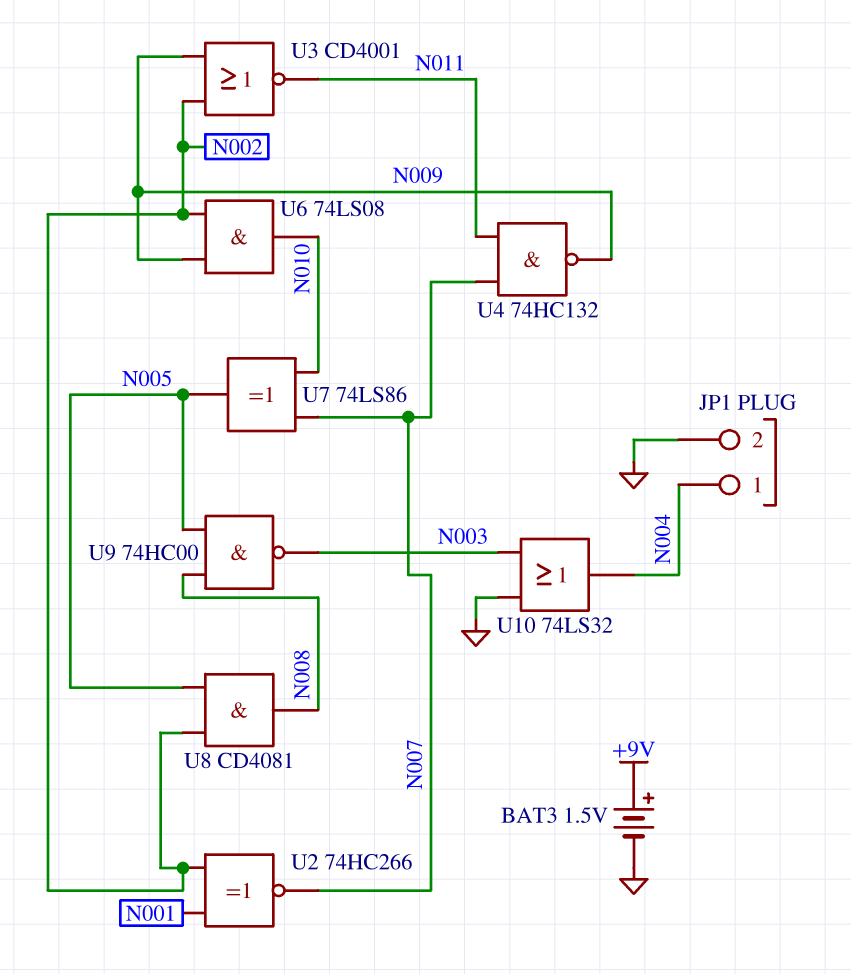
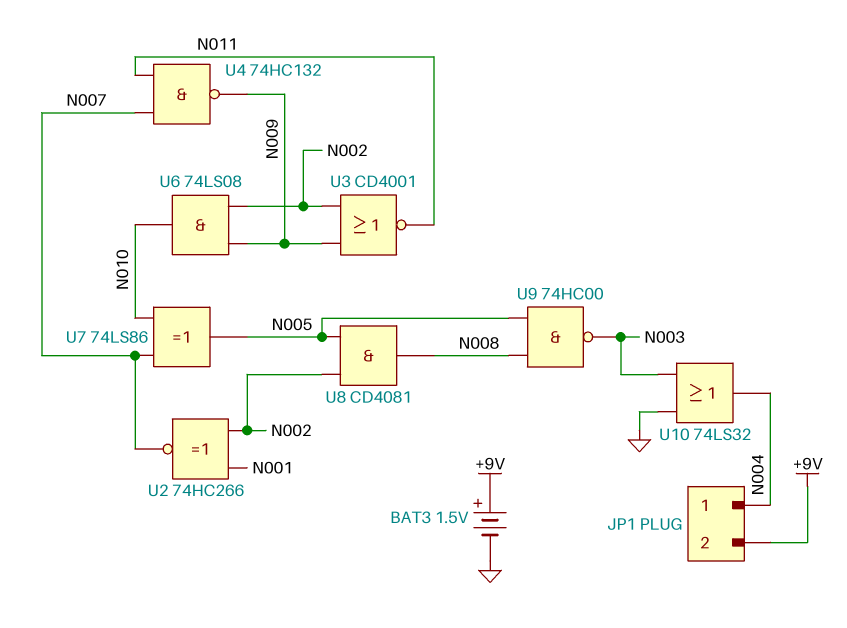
JP1 pin 2: GND -> +9V

